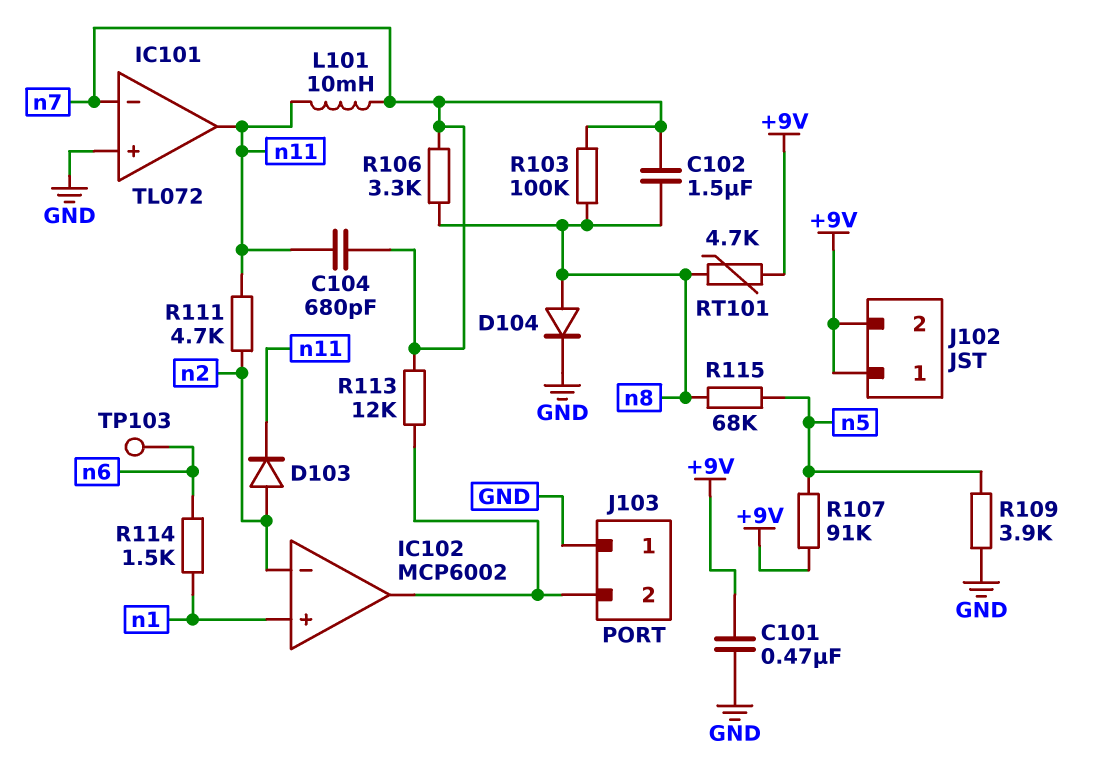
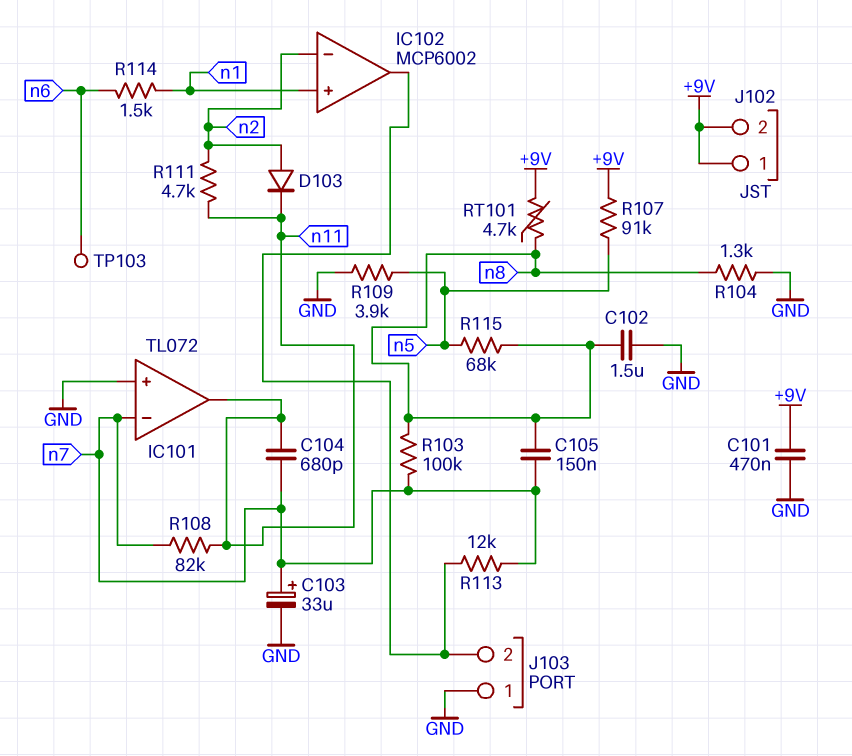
C102: 1.5uF (n7, n8) -> 1.5uF (GND, n8)
C103: none -> 33uF (plus n7, minus GND)
C105: none -> 150nF (n7, n8)
D104: diode (A n8, K GND) -> none
L101: 10mH (n7, n11) -> none
R104: none -> 1.3k (GND, n8)
R106: 3.3k (n7, n8) -> none
R108: none -> 82k (n7, n11)

